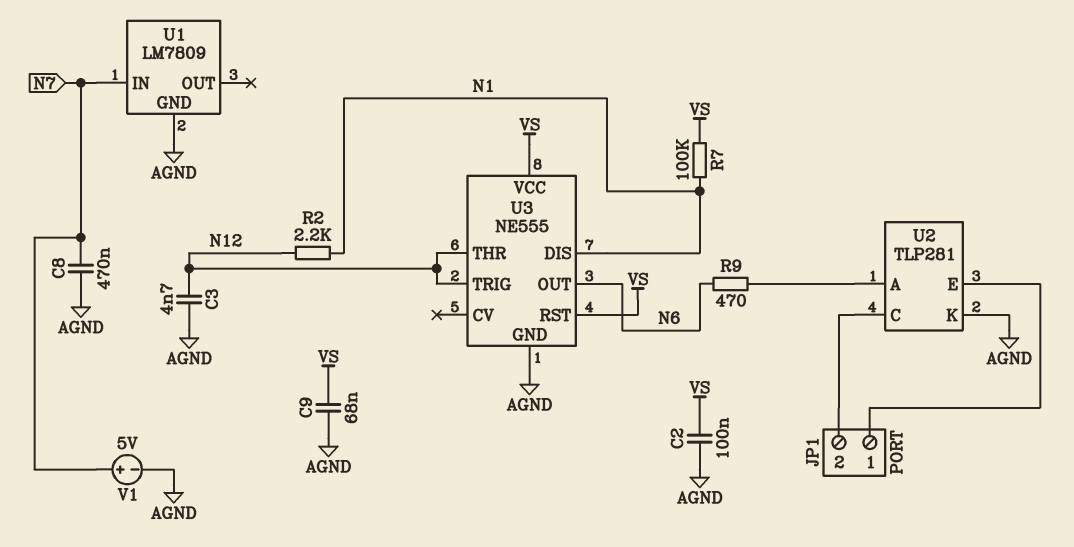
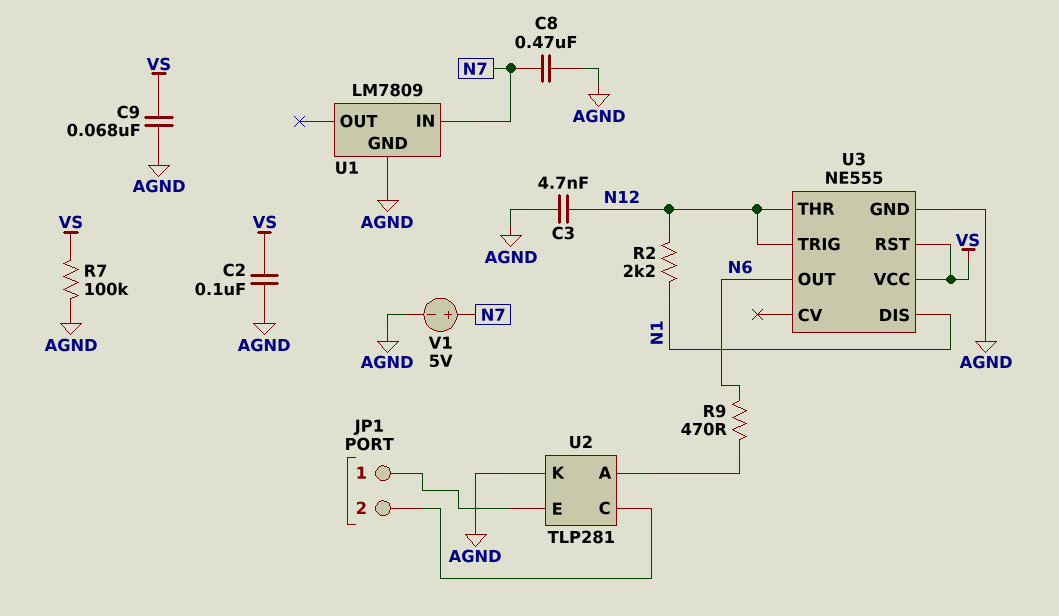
R7: 100k (N1, VS) -> 100k (AGND, VS)

